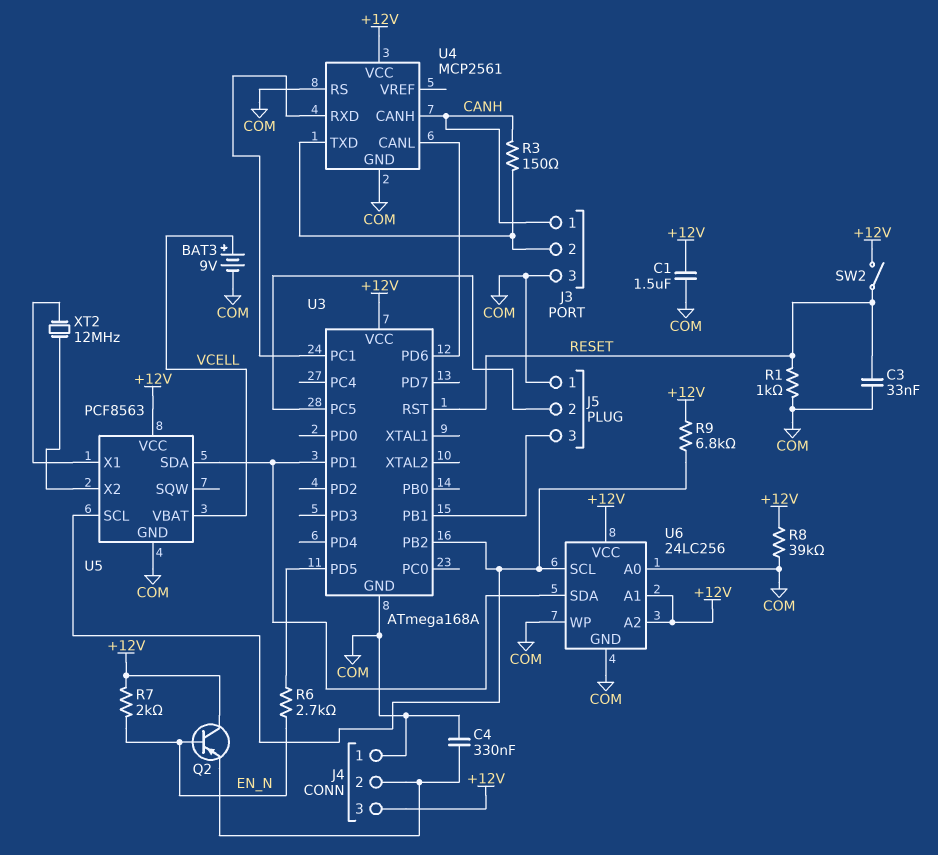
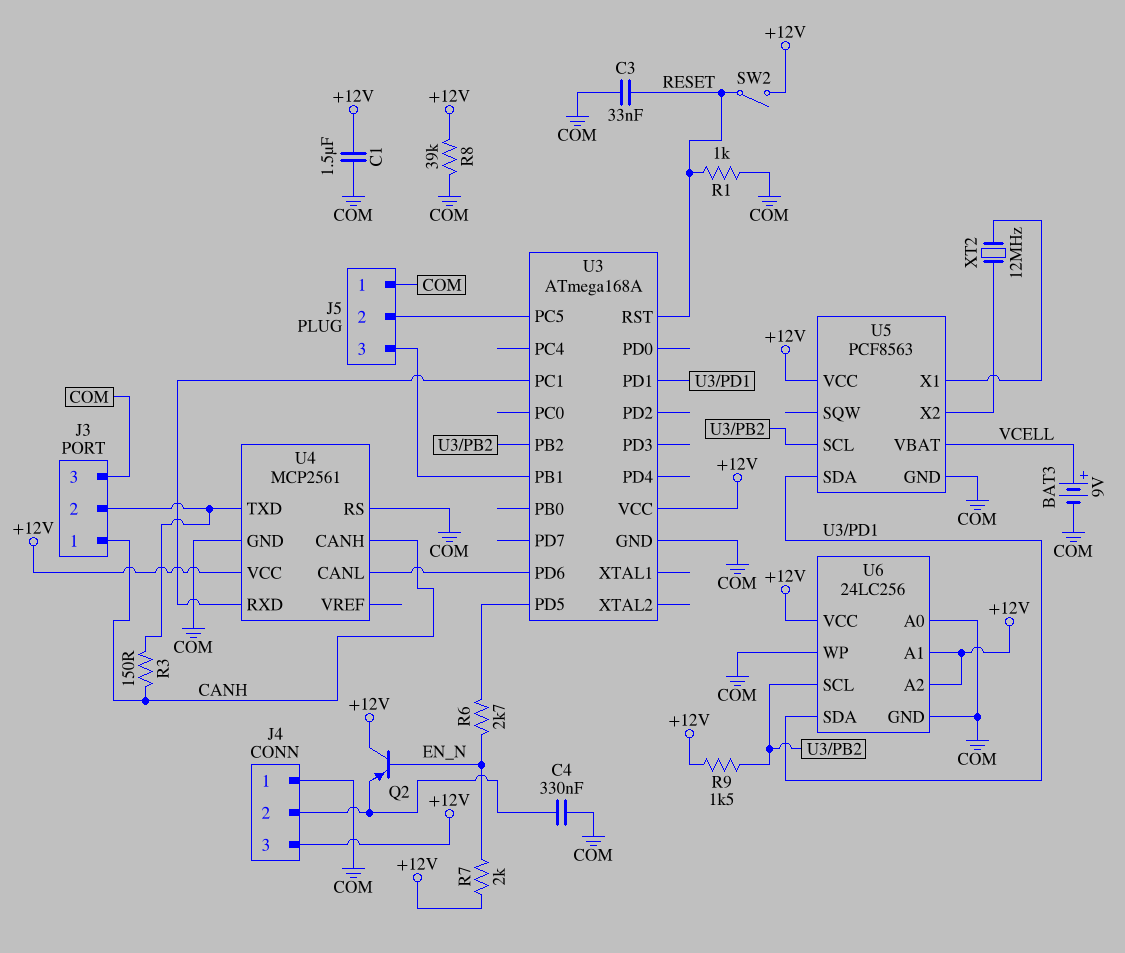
R9: 6.8k (+12V, U3/PB2) -> 1.5k (+12V, U3/PB2)

